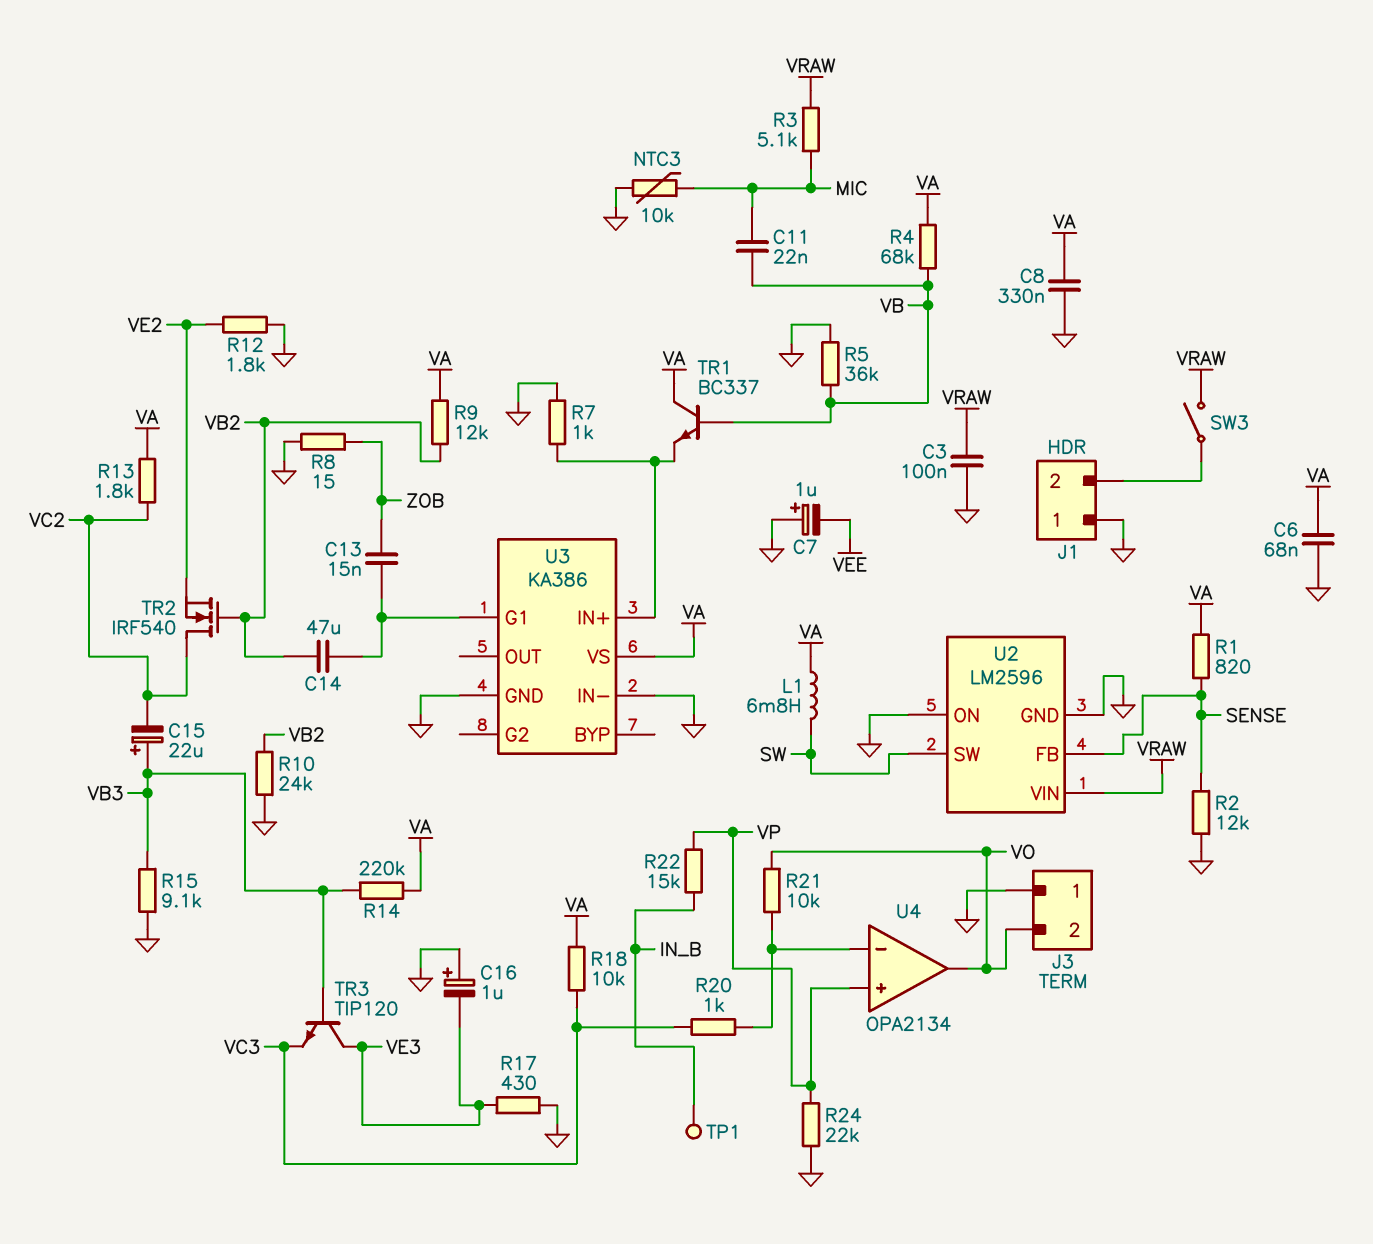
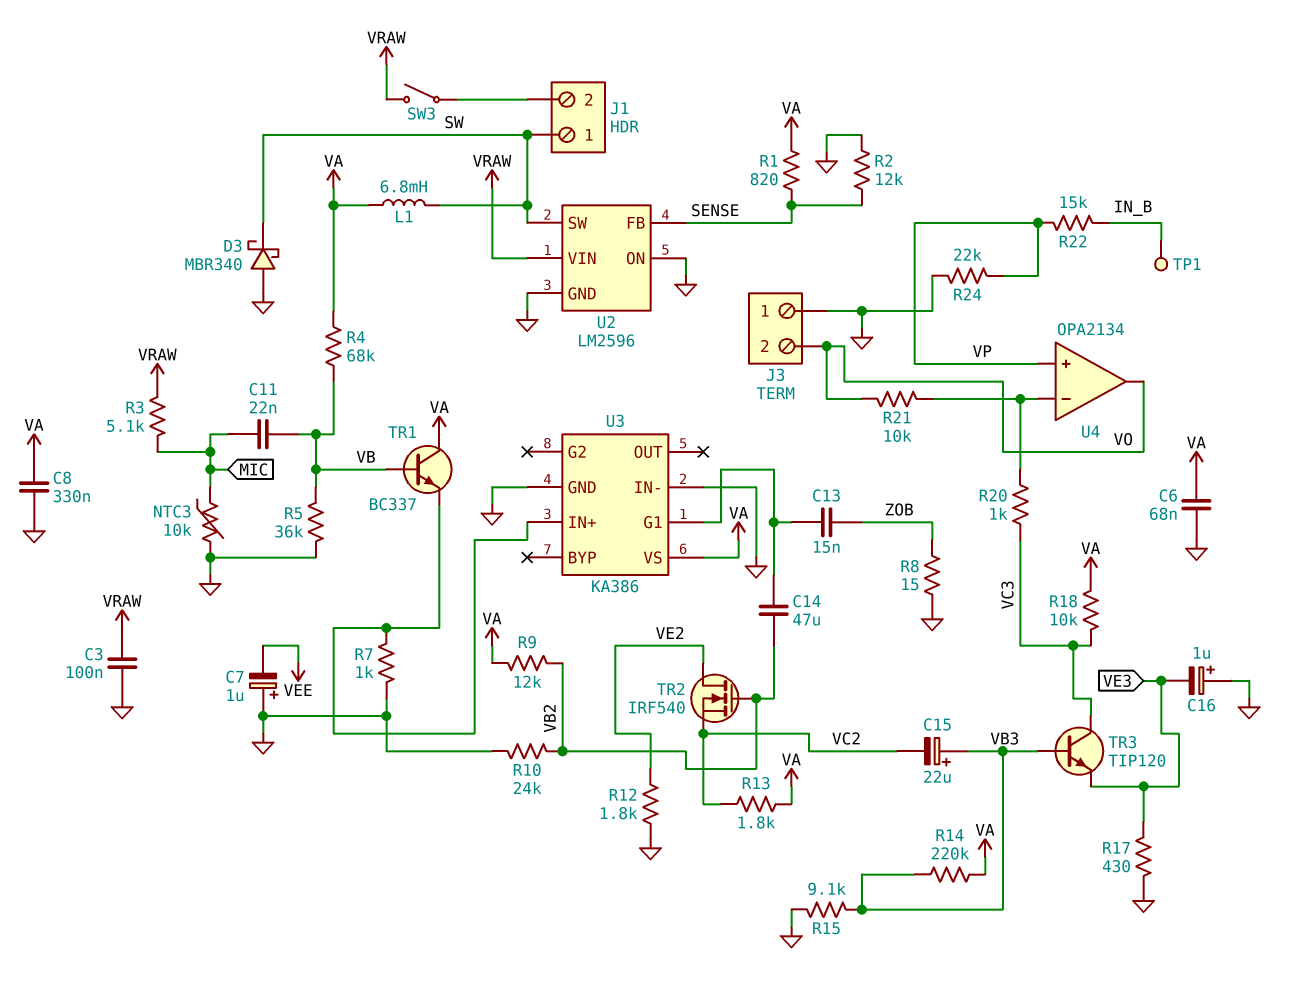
D3: none -> schottky MBR340 (A GND, K SW)
J1 pin 1: GND -> SW
TR2: NMOS IRF540 (G VB2, D VC2, S VE2) -> NMOS IRF540 (G VB2, D VE2, S VC2)
TR3: NPN TIP120 (B VB3, C VE3, E VC3) -> NPN TIP120 (B VB3, C VC3, E VE3)

